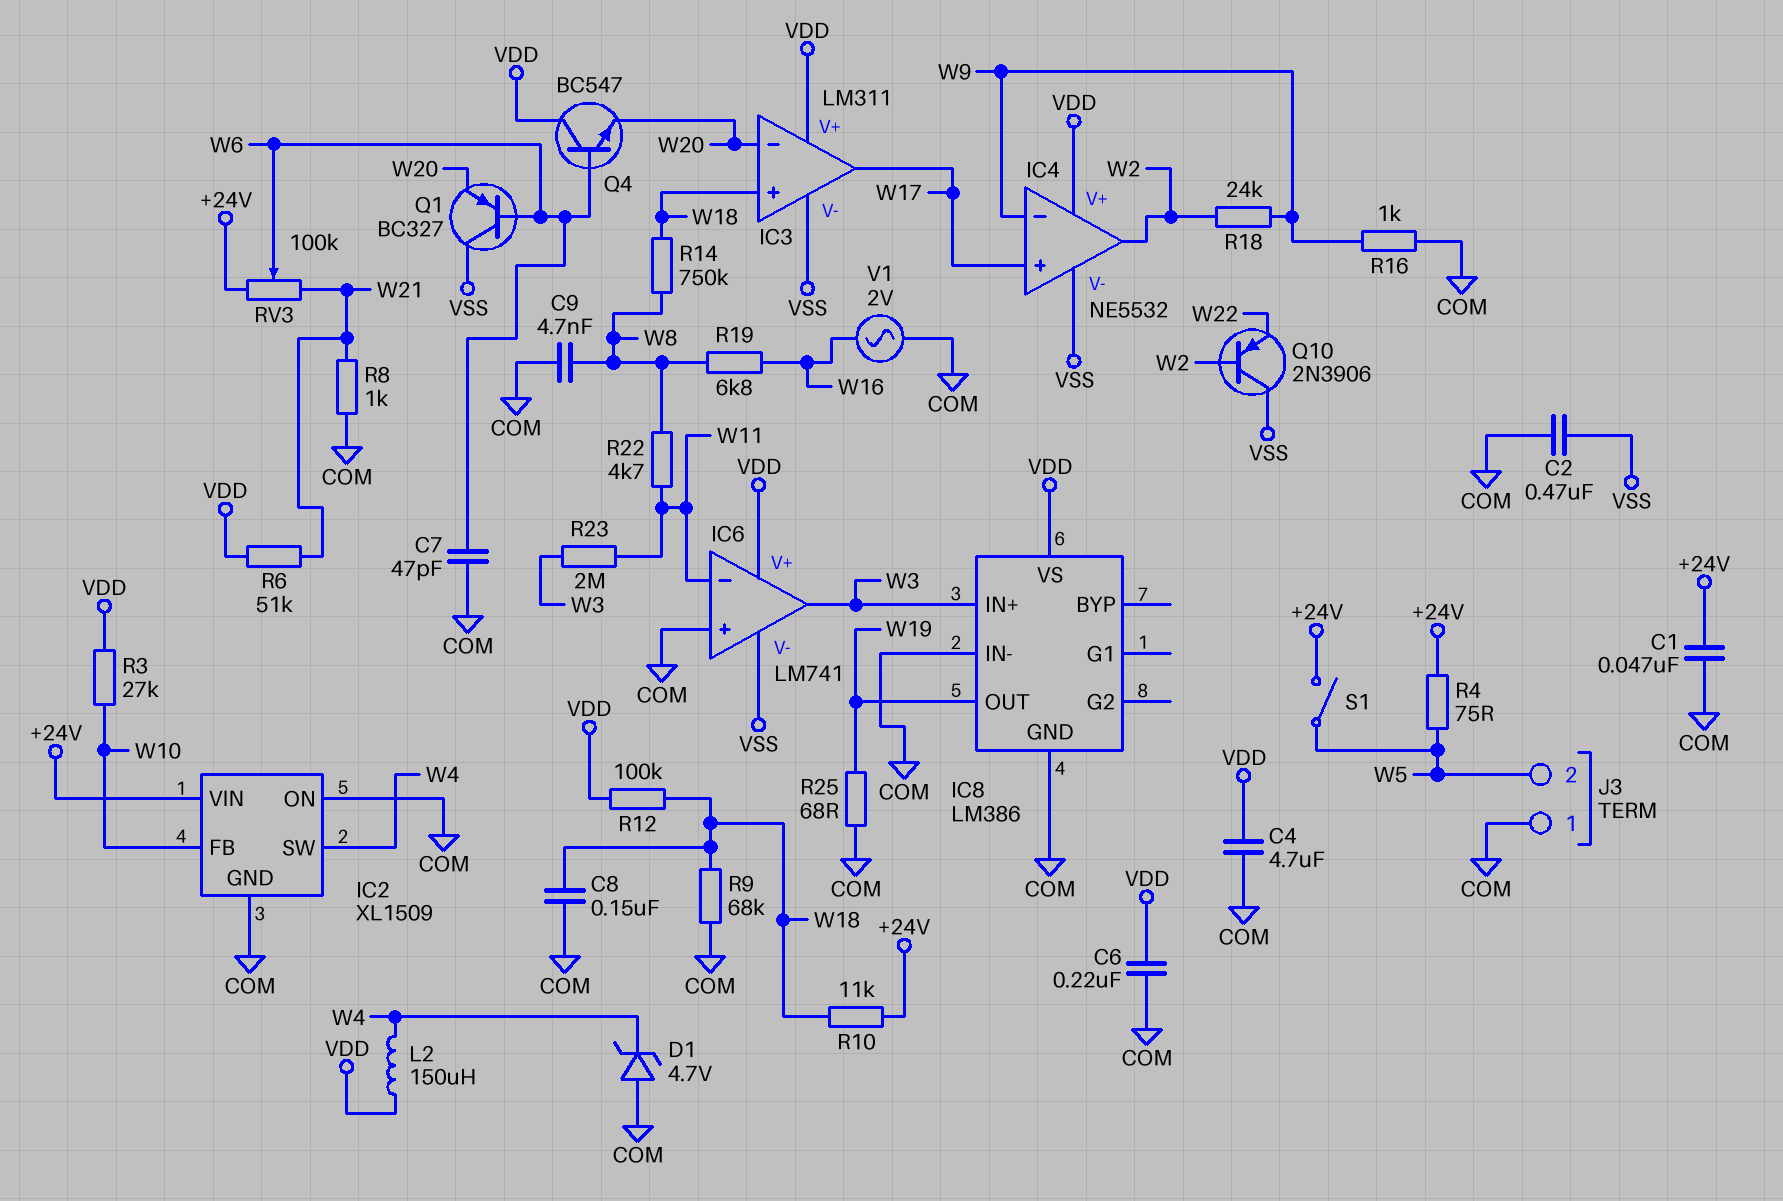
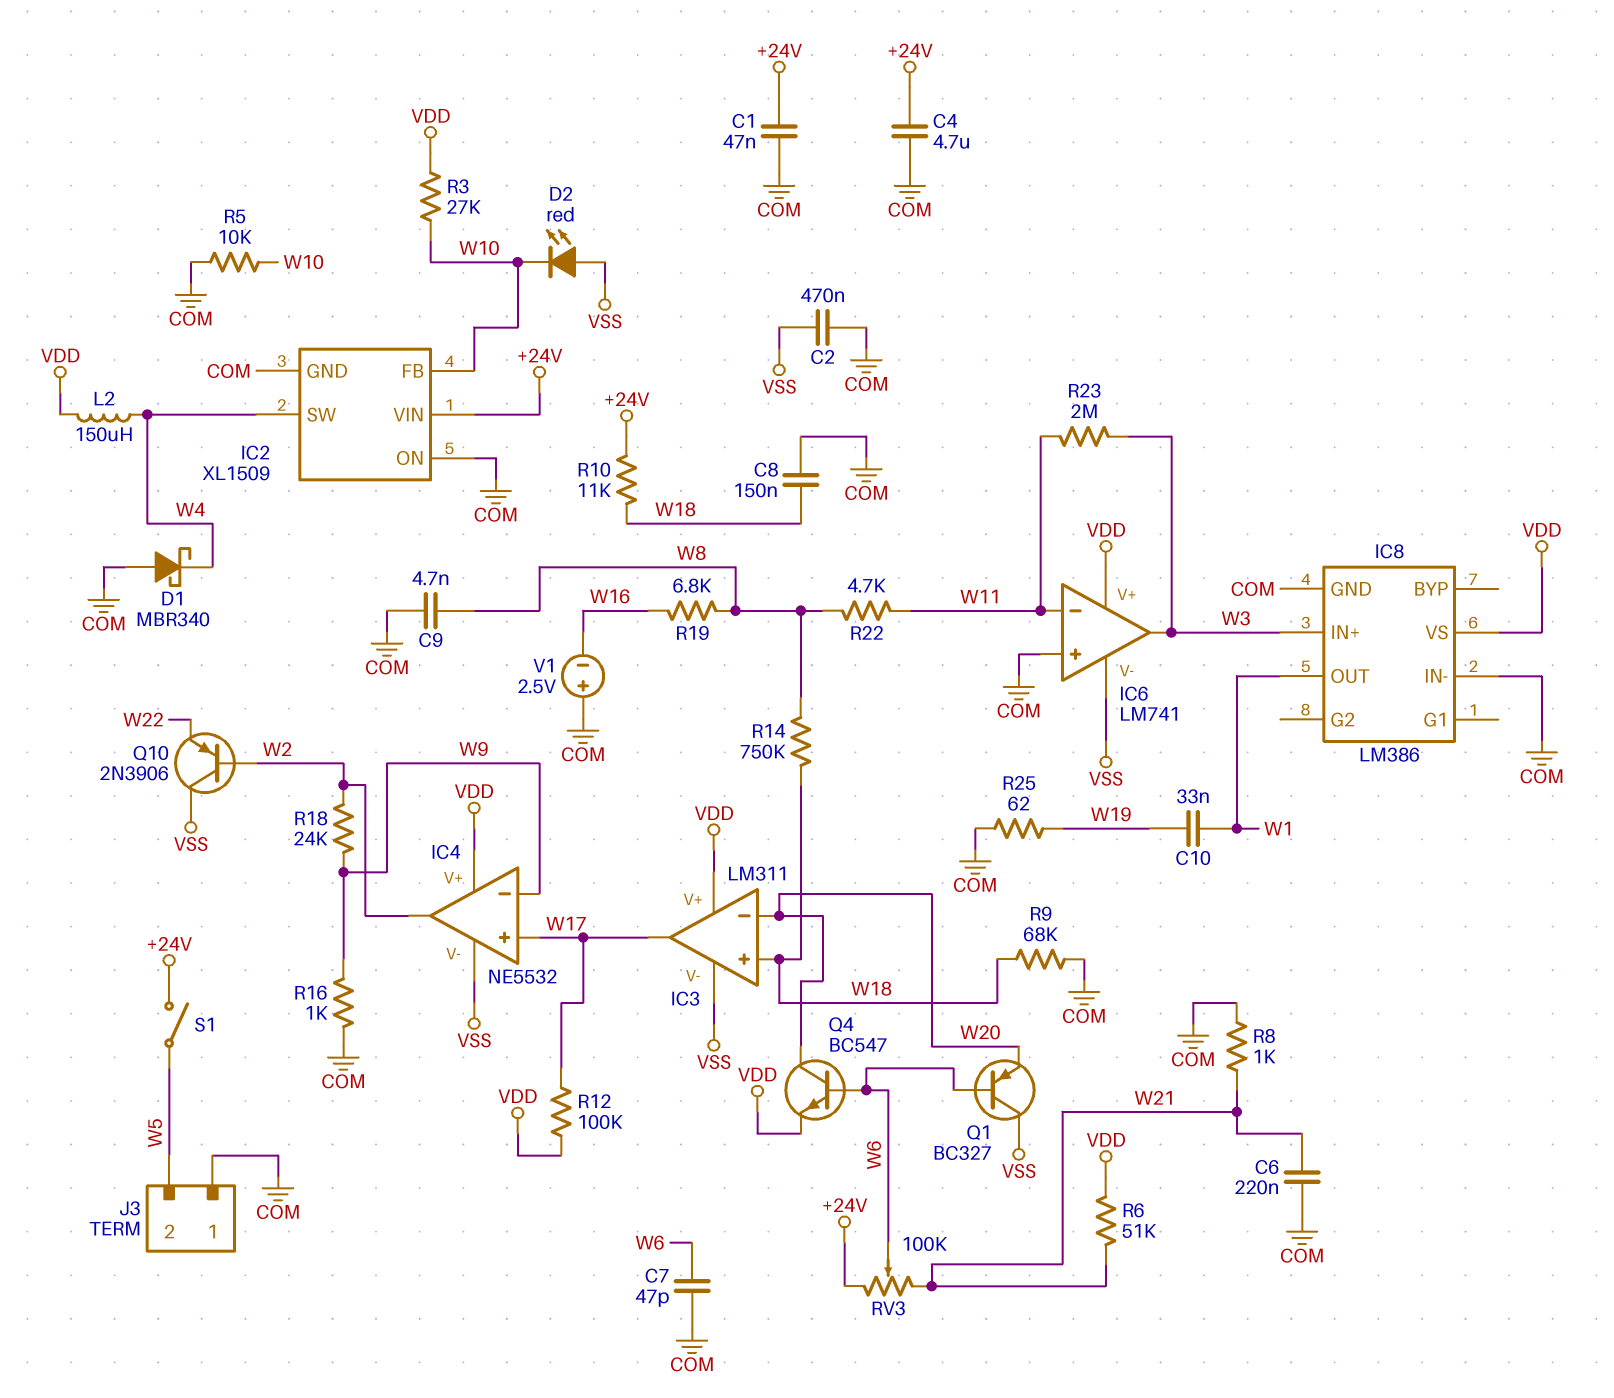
C4: 4.7uF (COM, VDD) -> 4.7uF (+24V, COM)
C6: 220nF (COM, VDD) -> 220nF (COM, W21)
C10: none -> 33nF (W1, W19)
D1: zener 4.7V (A COM, K W4) -> schottky MBR340 (A COM, K W4)
D2: none -> LED red (A VSS, K W10)
IC8 pin OUT: W19 -> W1
Q4: NPN BC547 (B W6, C VDD, E W20) -> NPN BC547 (B W6, C W20, E VDD)
R4: 75 (+24V, W5) -> none
R5: none -> 10k (COM, W10)
R12: 100k (VDD, W18) -> 100k (VDD, W17)
R25: 68 (COM, W19) -> 62 (COM, W19)
V1: AC 2V (COM, W16) -> 2.5V (plus COM, minus W16)

